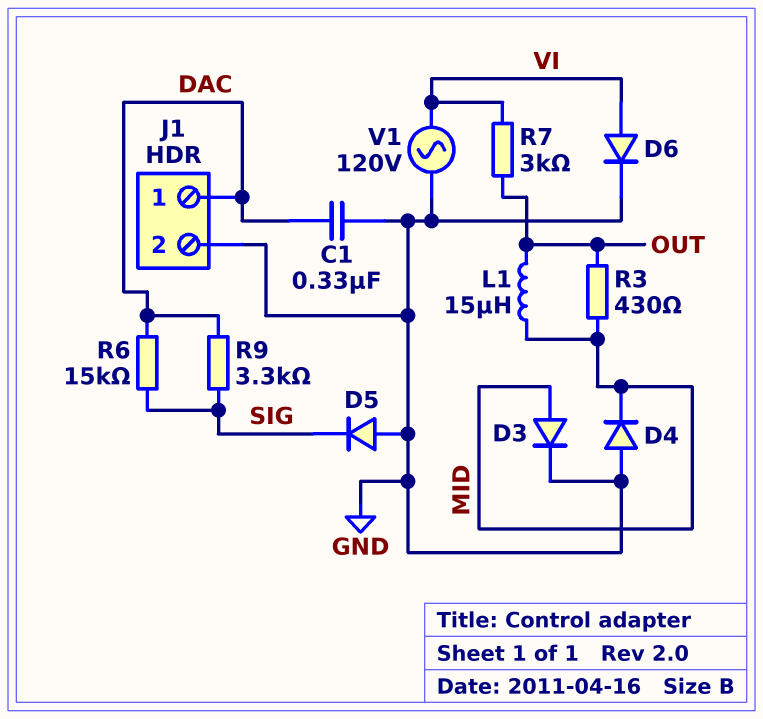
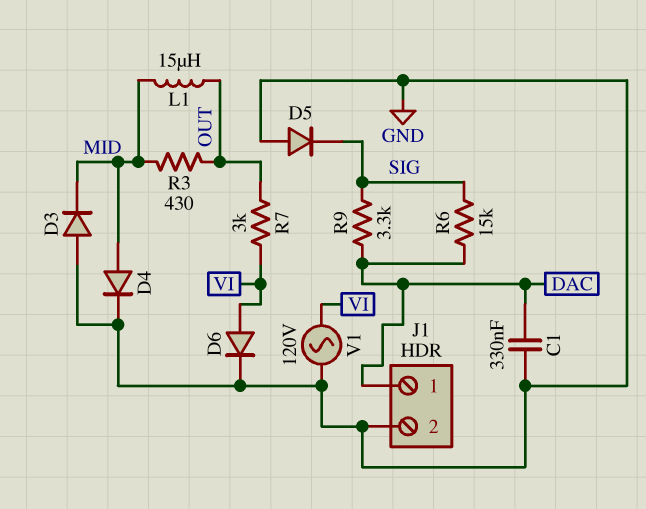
D3: diode (A MID, K GND) -> diode (A GND, K MID)
D4: diode (A GND, K MID) -> diode (A MID, K GND)

